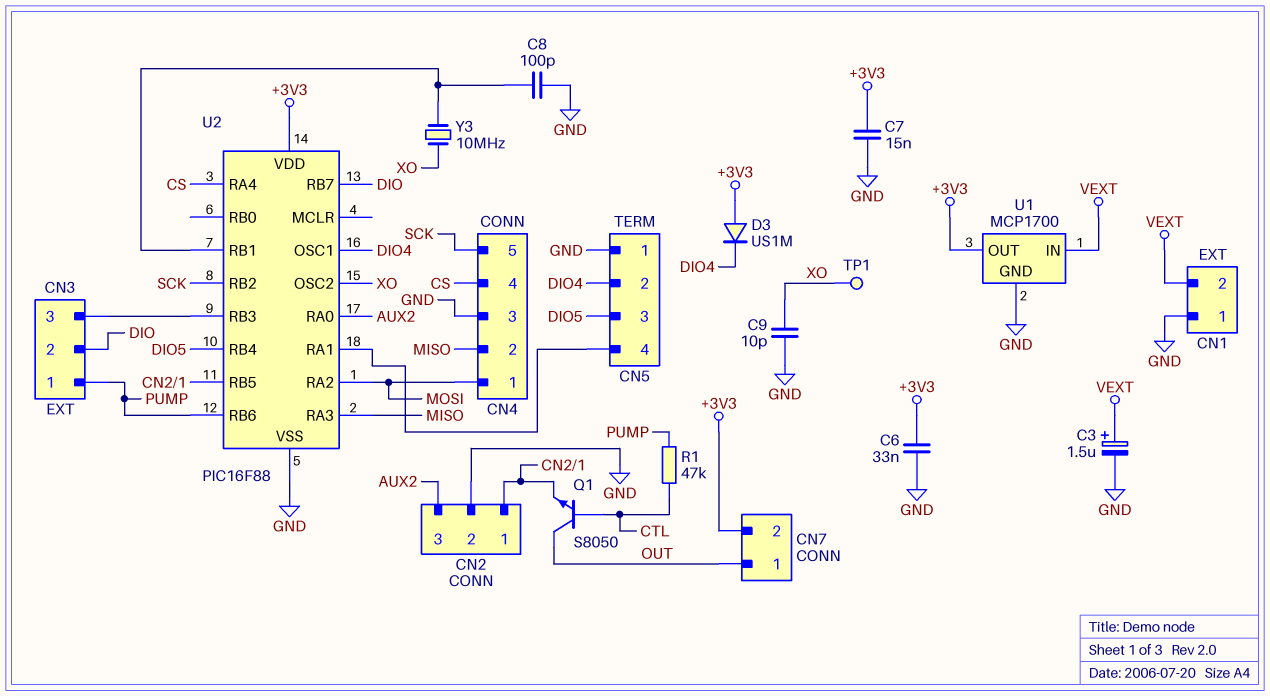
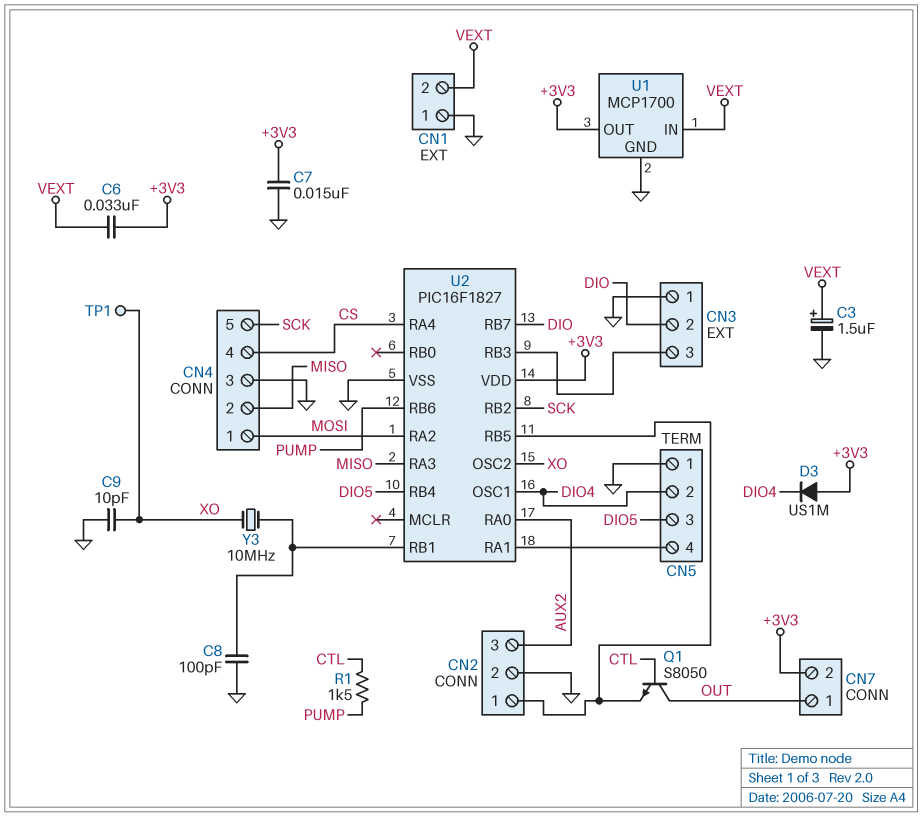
C6: 33nF (+3V3, GND) -> 33nF (+3V3, VEXT)
CN3 pin 1: PUMP -> GND
R1: 47k (CTL, PUMP) -> 1.5k (CTL, PUMP)
U2: PIC16F88 -> PIC16F1827

